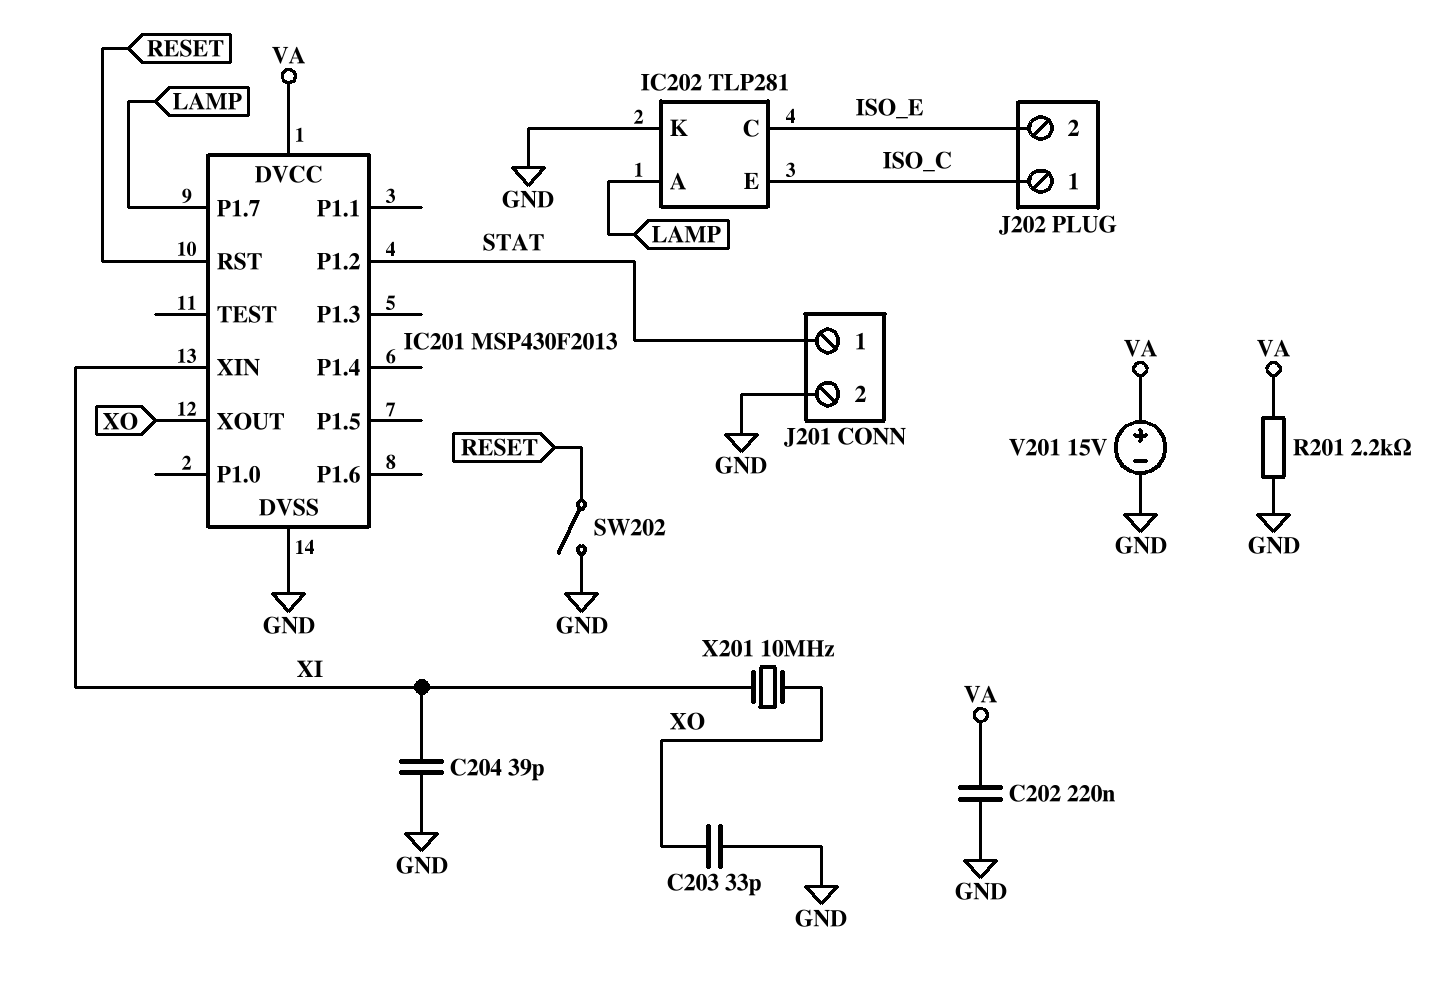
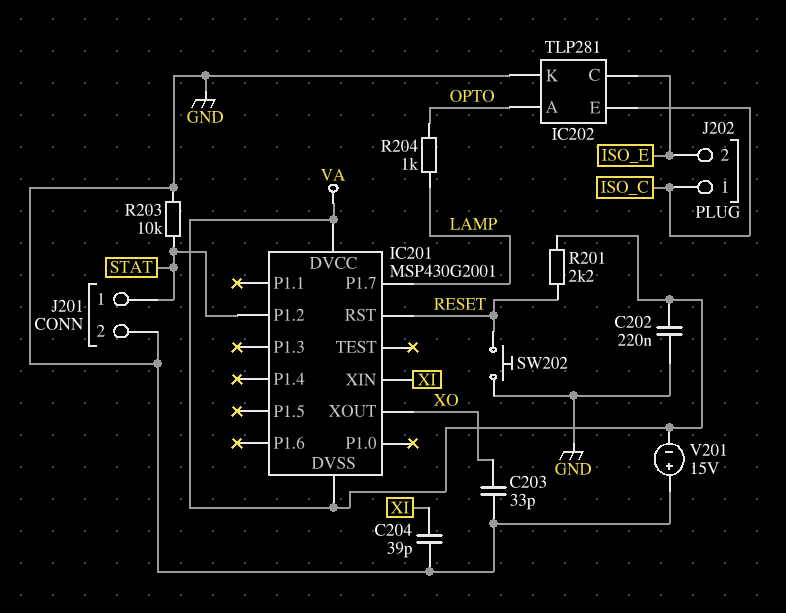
IC201: MSP430F2013 -> MSP430G2001
IC201 pin DVSS: GND -> VA
IC202 pin A: LAMP -> OPTO
R201: 2.2k (GND, VA) -> 2.2k (RESET, VA)
R203: none -> 10k (GND, STAT)
R204: none -> 1k (LAMP, OPTO)
SW202: switch (GND, RESET) -> button (GND, RESET)
V201: 15V (plus VA, minus GND) -> 15V (plus GND, minus VA)
X201: 10MHz (XI, XO) -> none

